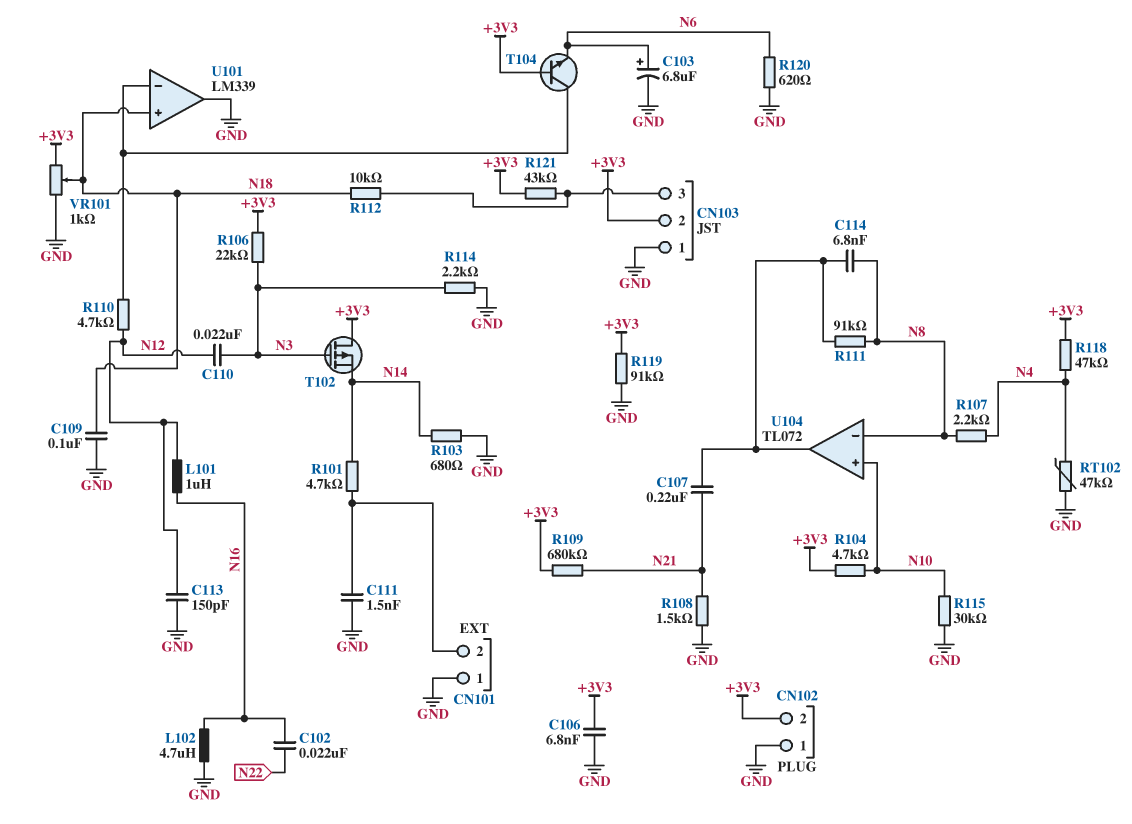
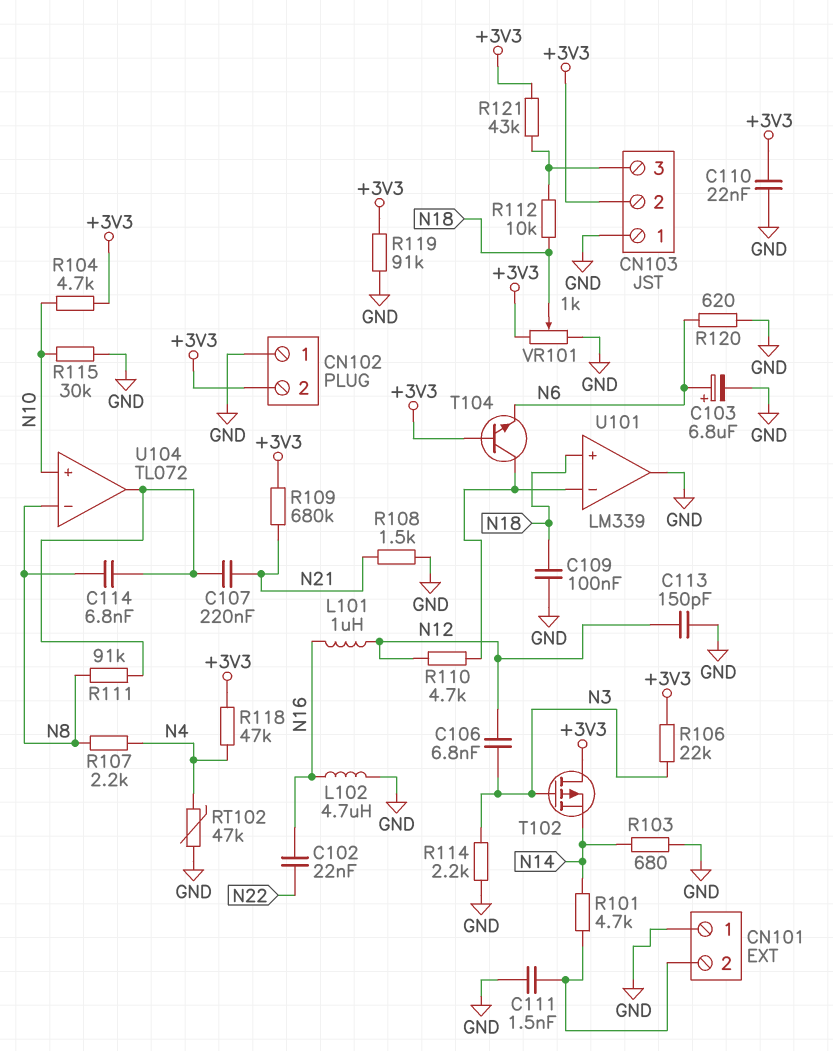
C106: 6.8nF (+3V3, GND) -> 6.8nF (N3, N12)
C110: 22nF (N3, N12) -> 22nF (+3V3, GND)

